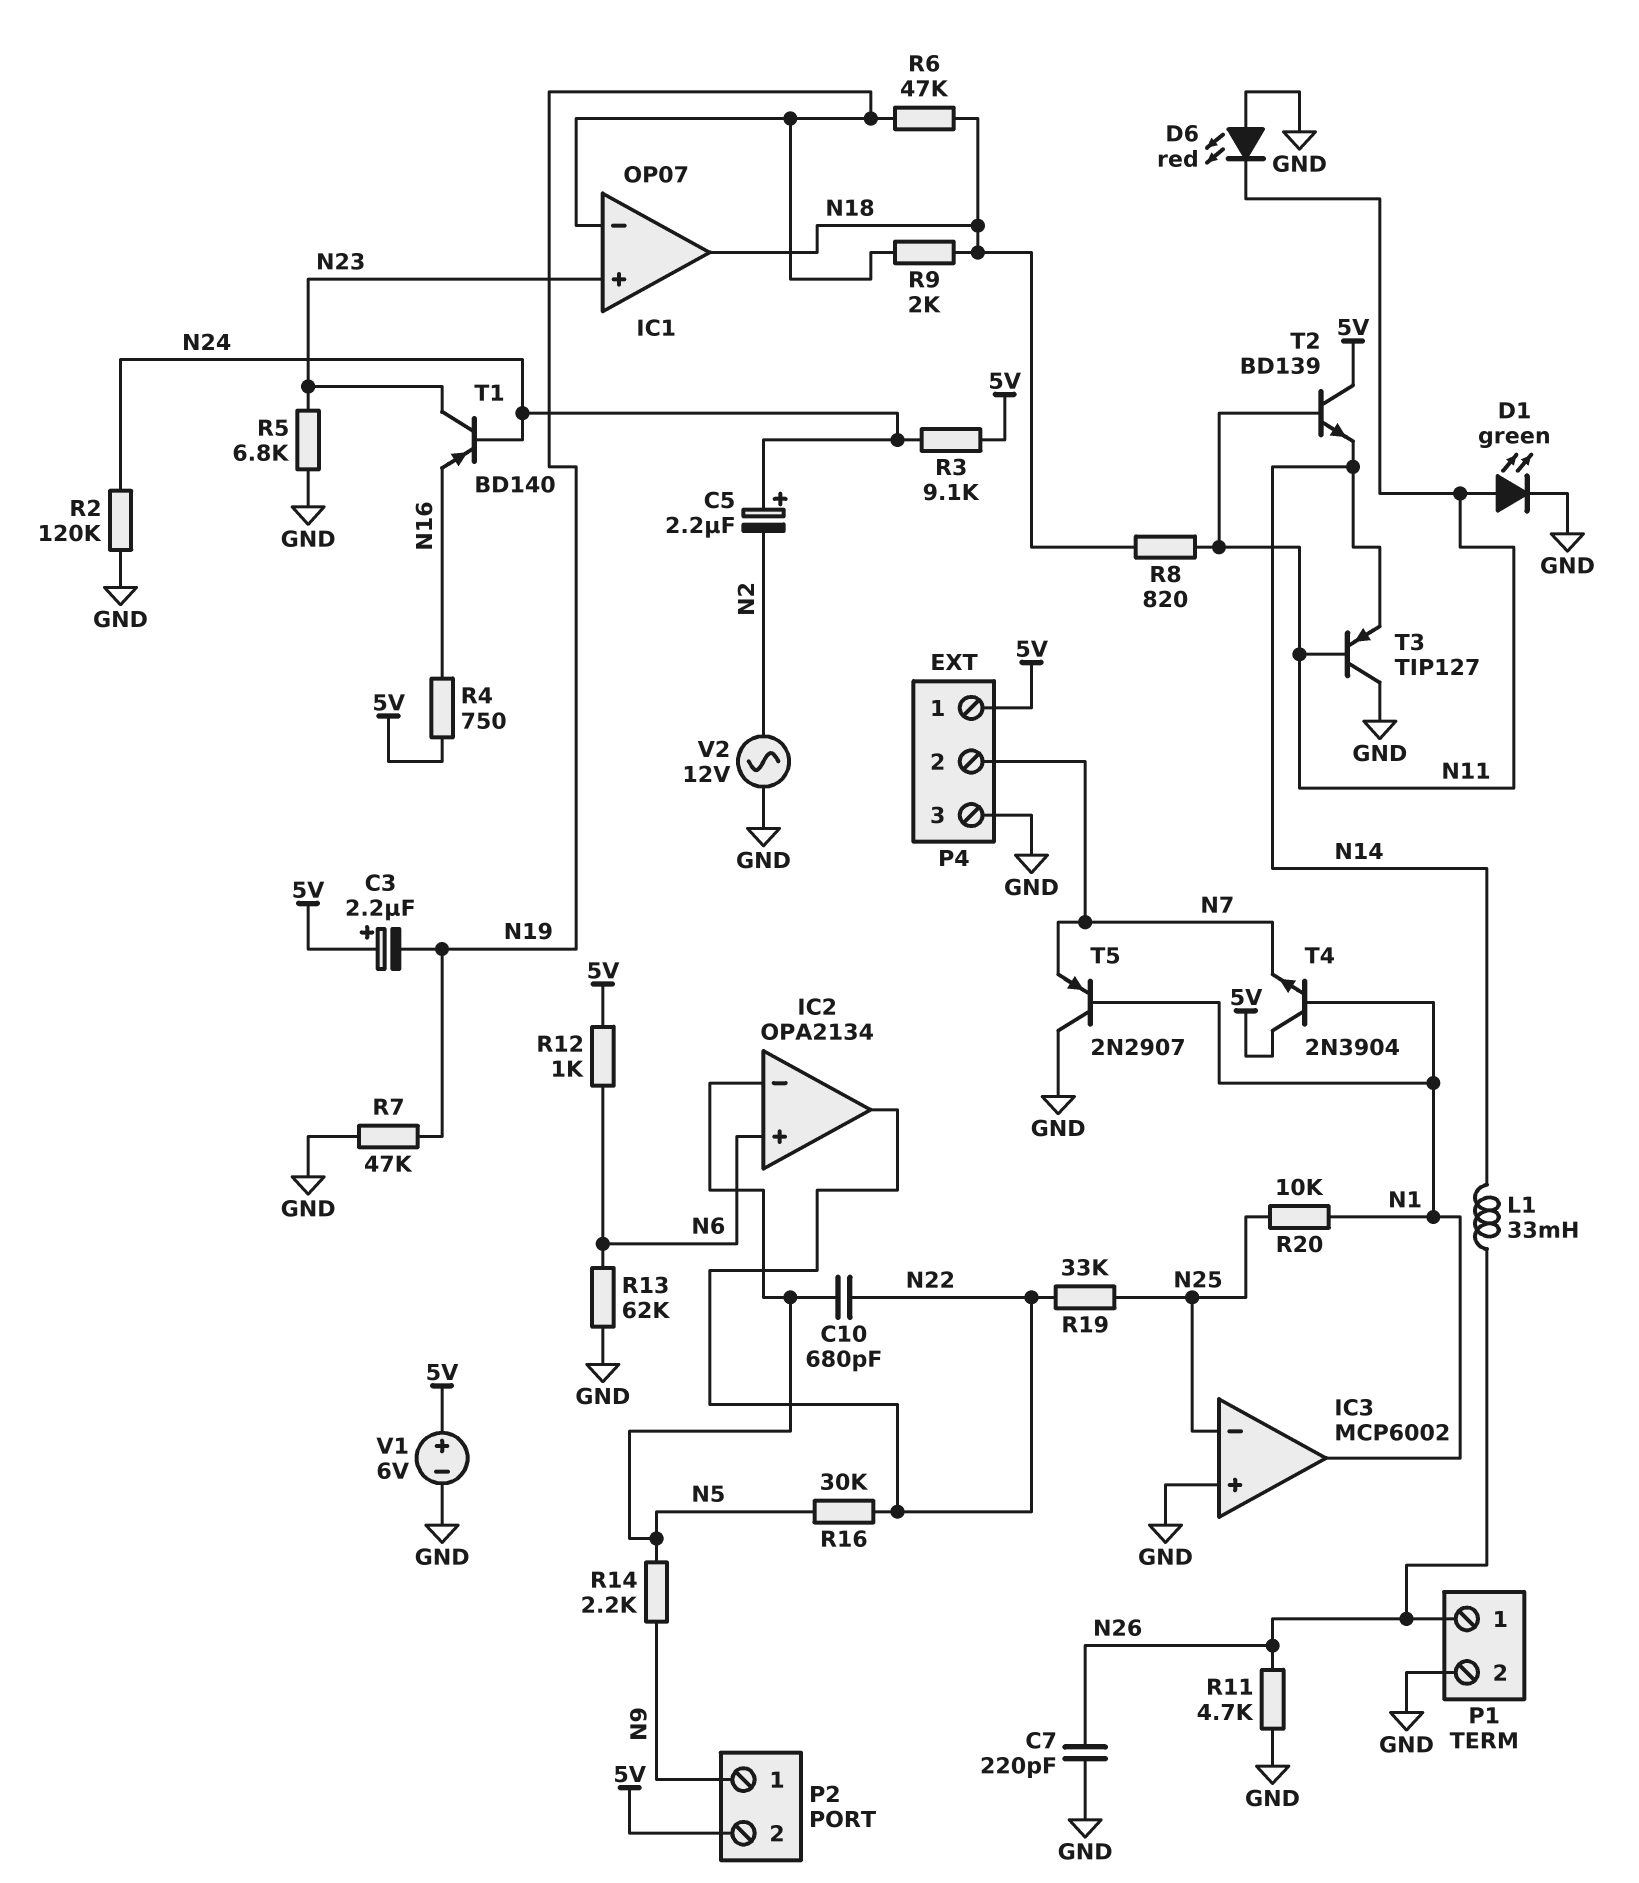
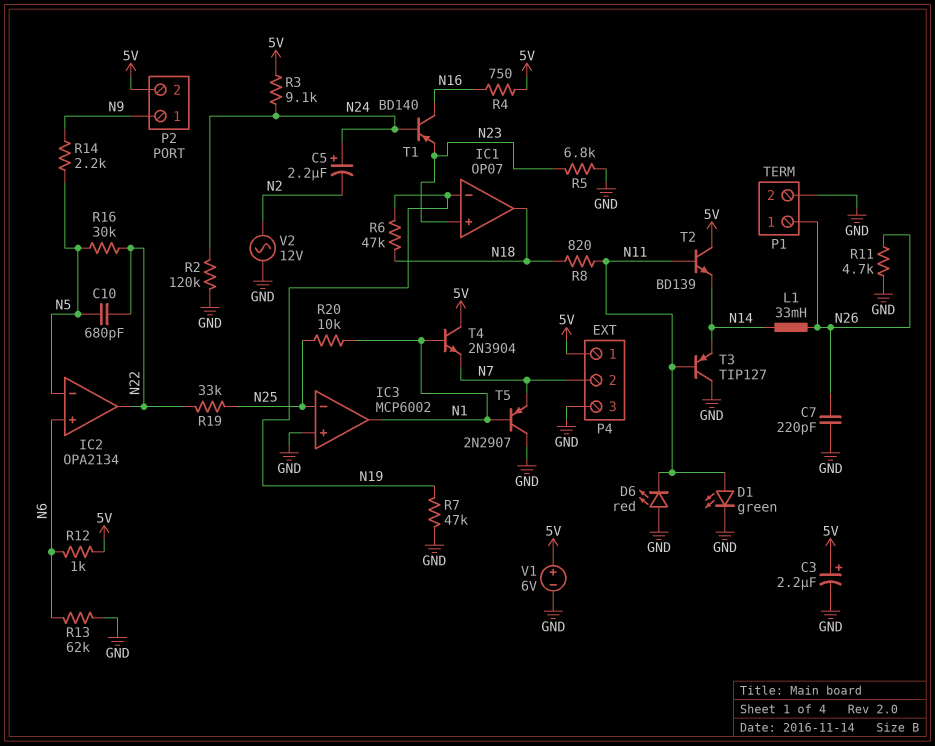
C3: 2.2uF (plus 5V, minus N19) -> 2.2uF (plus 5V, minus GND)
R9: 2k (N18, N19) -> none
T1: PNP BD140 (B N24, C N23, E N16) -> PNP BD140 (B N24, C N16, E N23)

